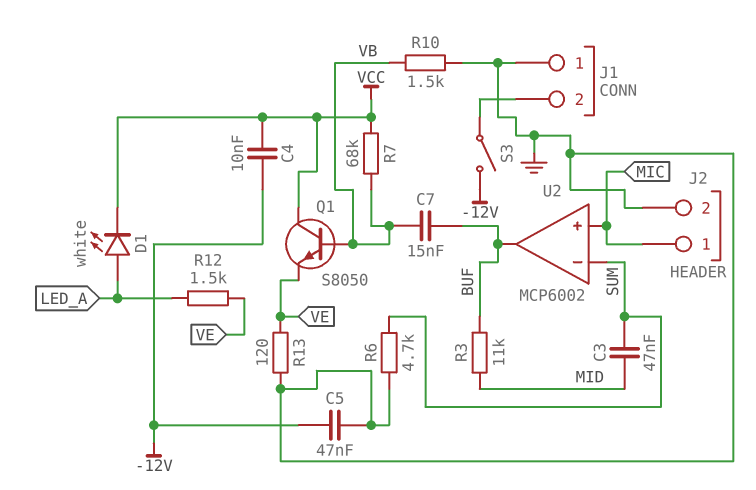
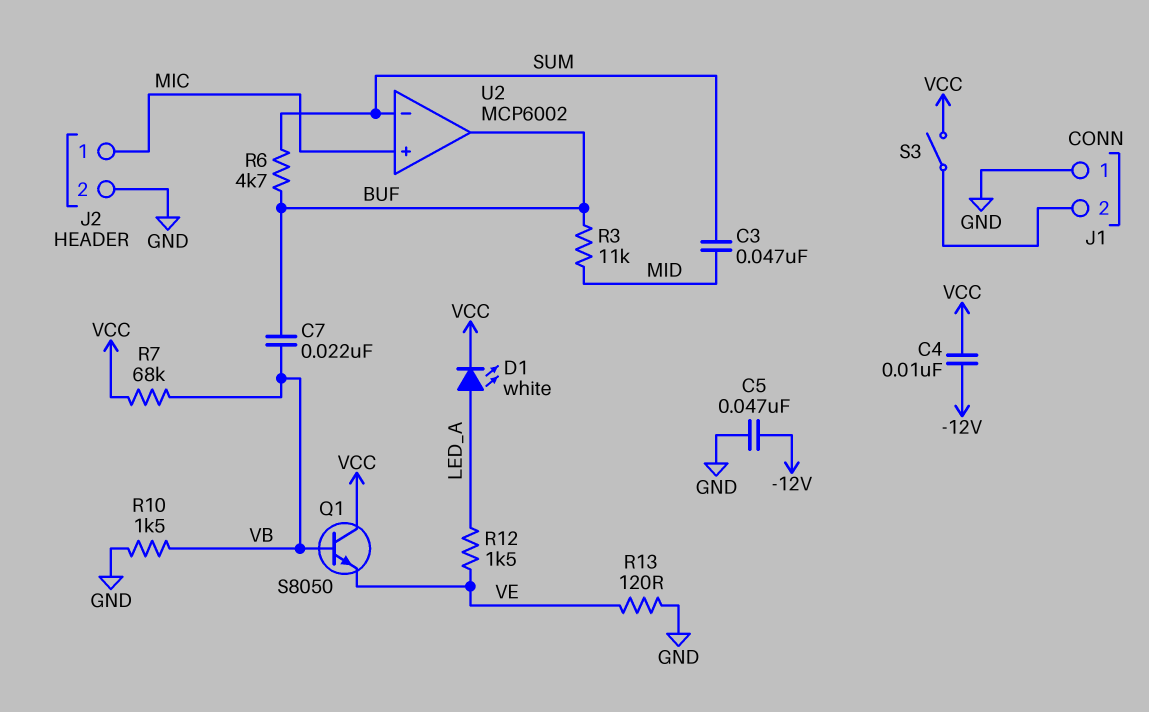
C7: 15nF (BUF, VB) -> 22nF (BUF, VB)
R6: 4.7k (GND, SUM) -> 4.7k (BUF, SUM)
S3: switch (-12V, J1/2) -> switch (J1/2, VCC)

